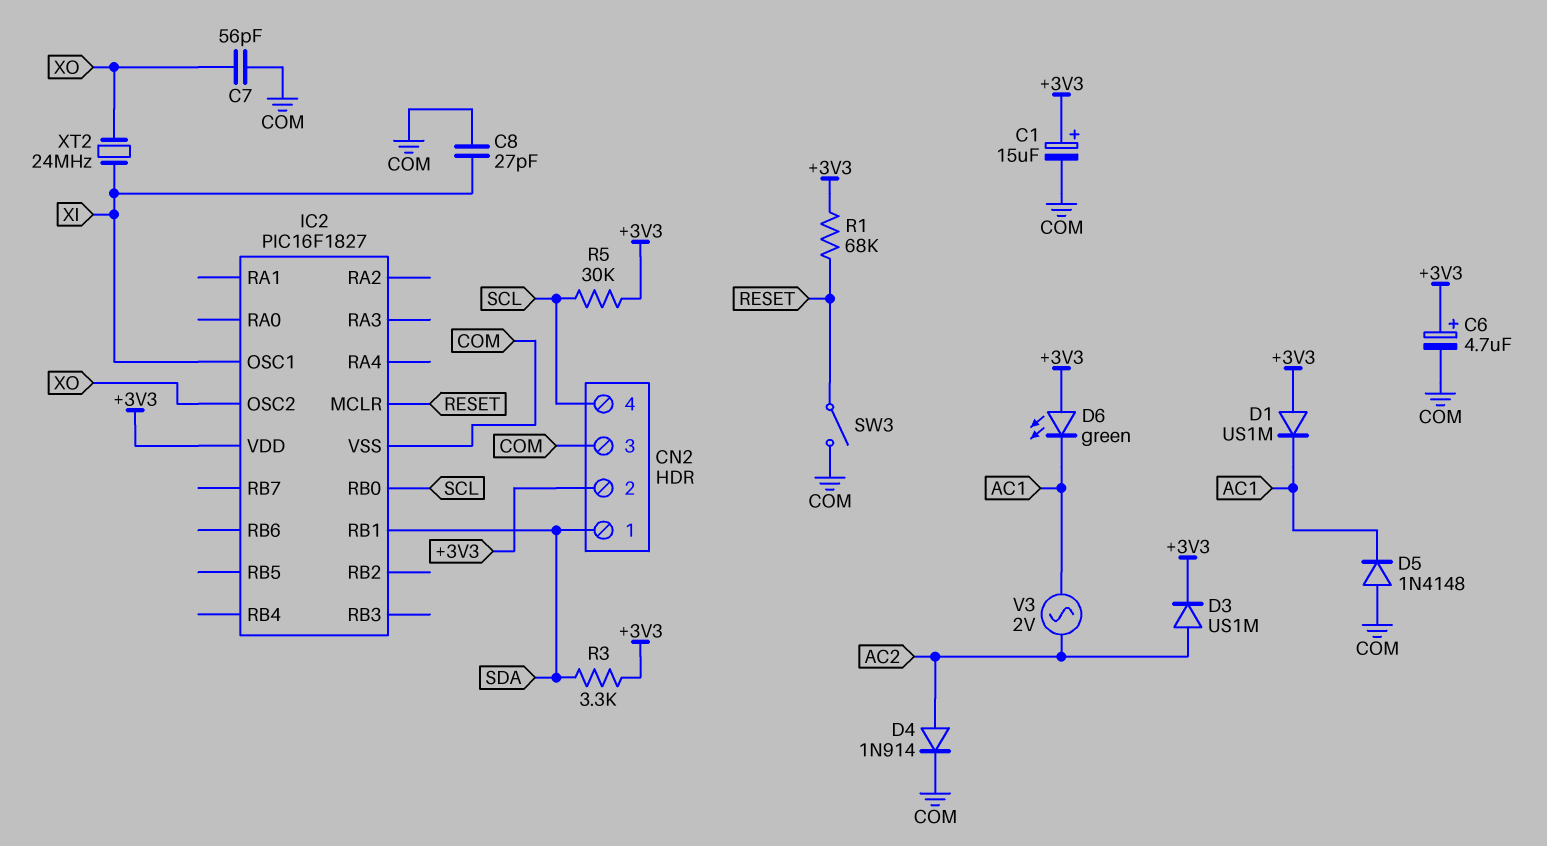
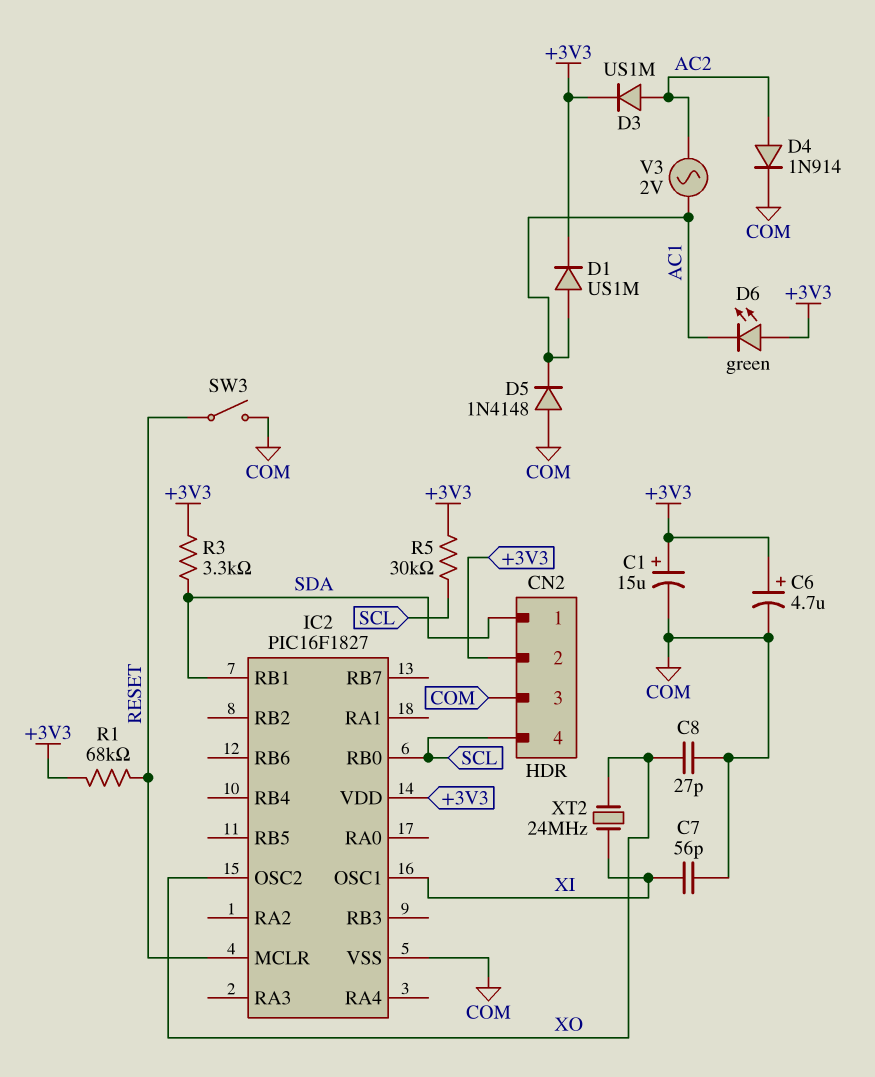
C7: 56pF (COM, XO) -> 56pF (COM, XI)
C8: 27pF (COM, XI) -> 27pF (COM, XO)
D1: diode US1M (A +3V3, K AC1) -> diode US1M (A AC1, K +3V3)

